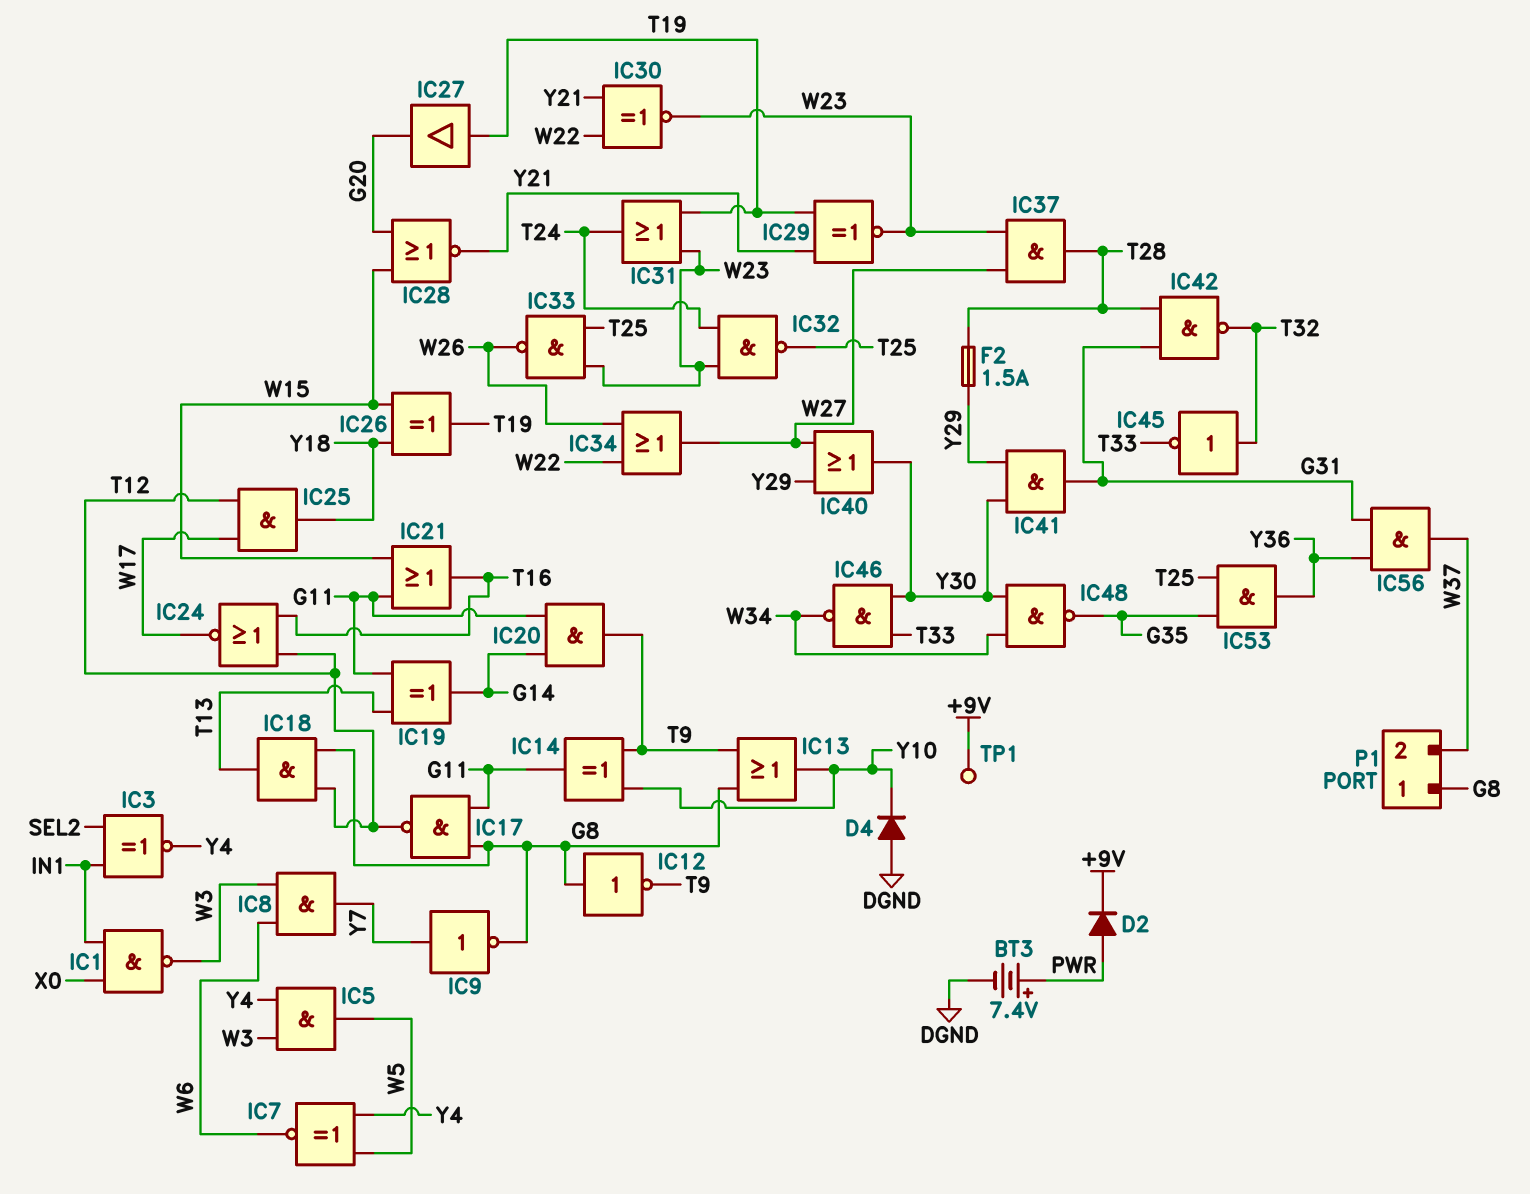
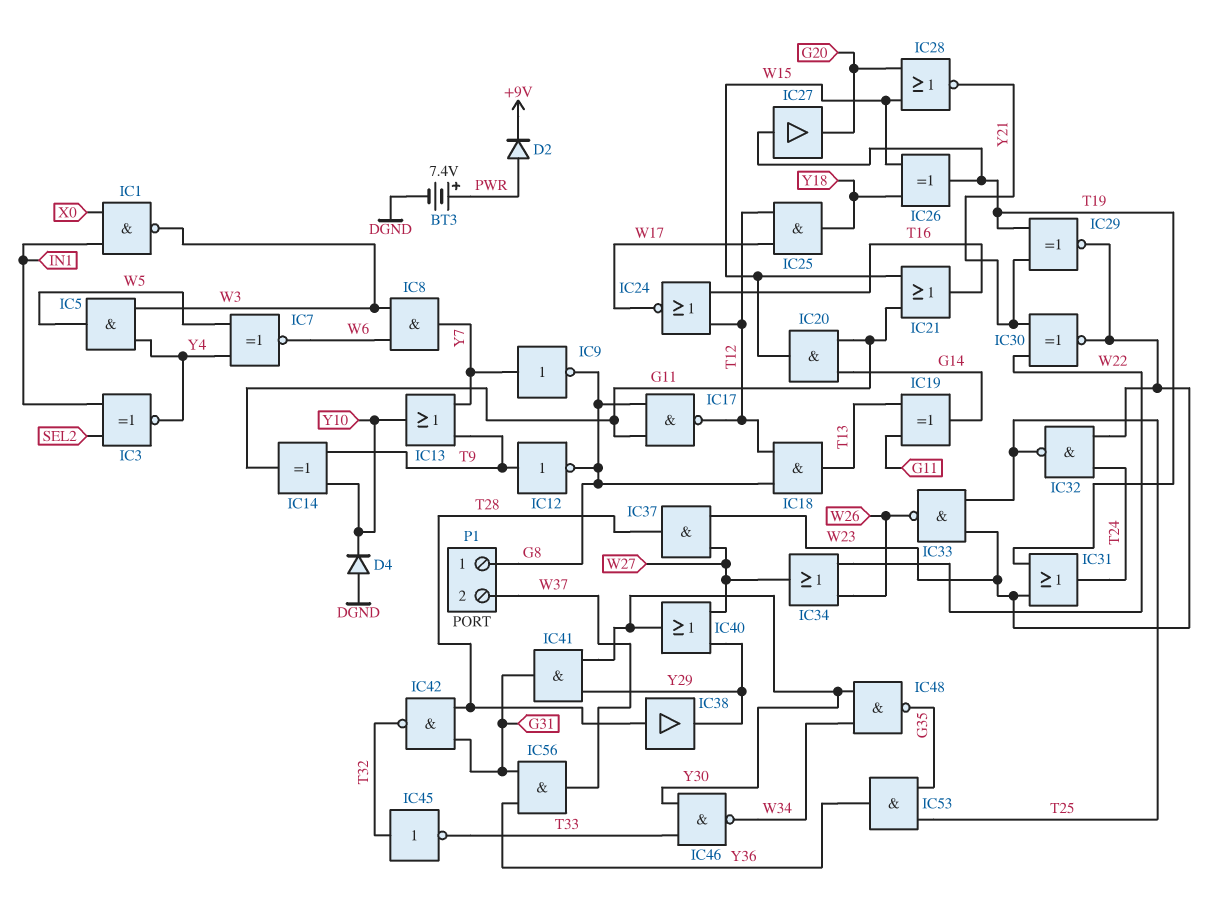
F2: 1.5A (T28, Y29) -> none
IC12: NOT (in G8, out T9) -> NOT (in T9, out G8)
IC13: OR (in G8, in T9, out Y10) -> OR (in T9, in Y7, out Y10)
IC20: AND (in G11, in G14, out T9) -> AND (in G11, in G14, out W15)
IC38: none -> buffer (in T28, out Y29)
TP1: test point (+9V) -> none

